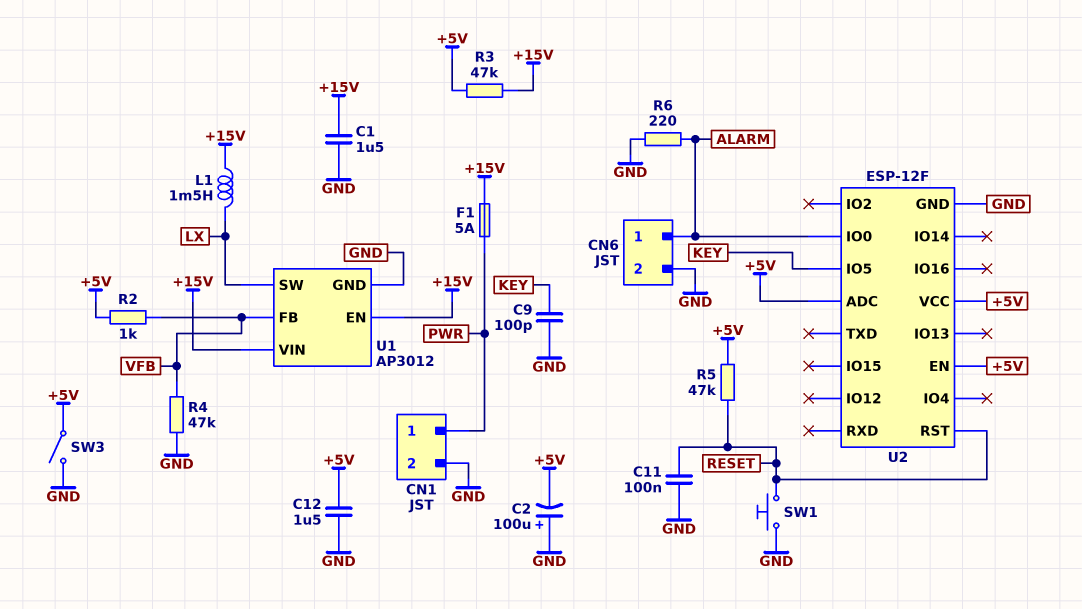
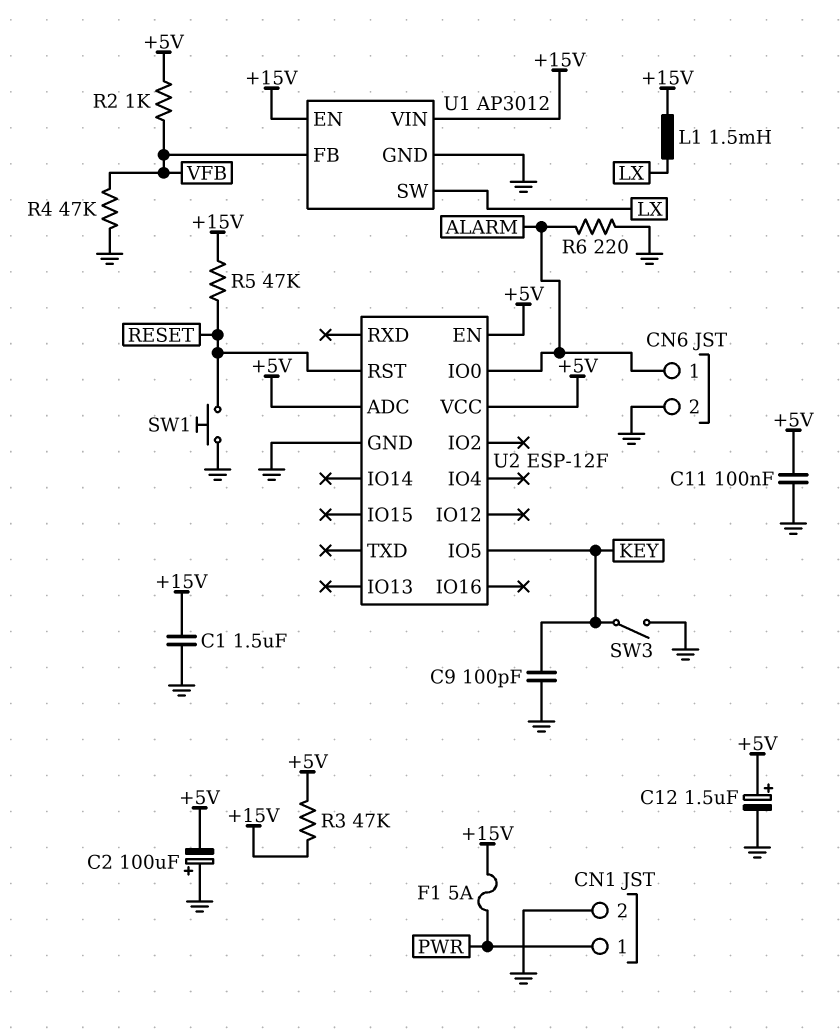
C11: 100nF (GND, RESET) -> 100nF (+5V, GND)
C12: 1.5uF (+5V, GND) -> 1.5uF (plus +5V, minus GND)
R5: 47k (+5V, RESET) -> 47k (+15V, RESET)
SW3: switch (+5V, GND) -> switch (GND, KEY)

